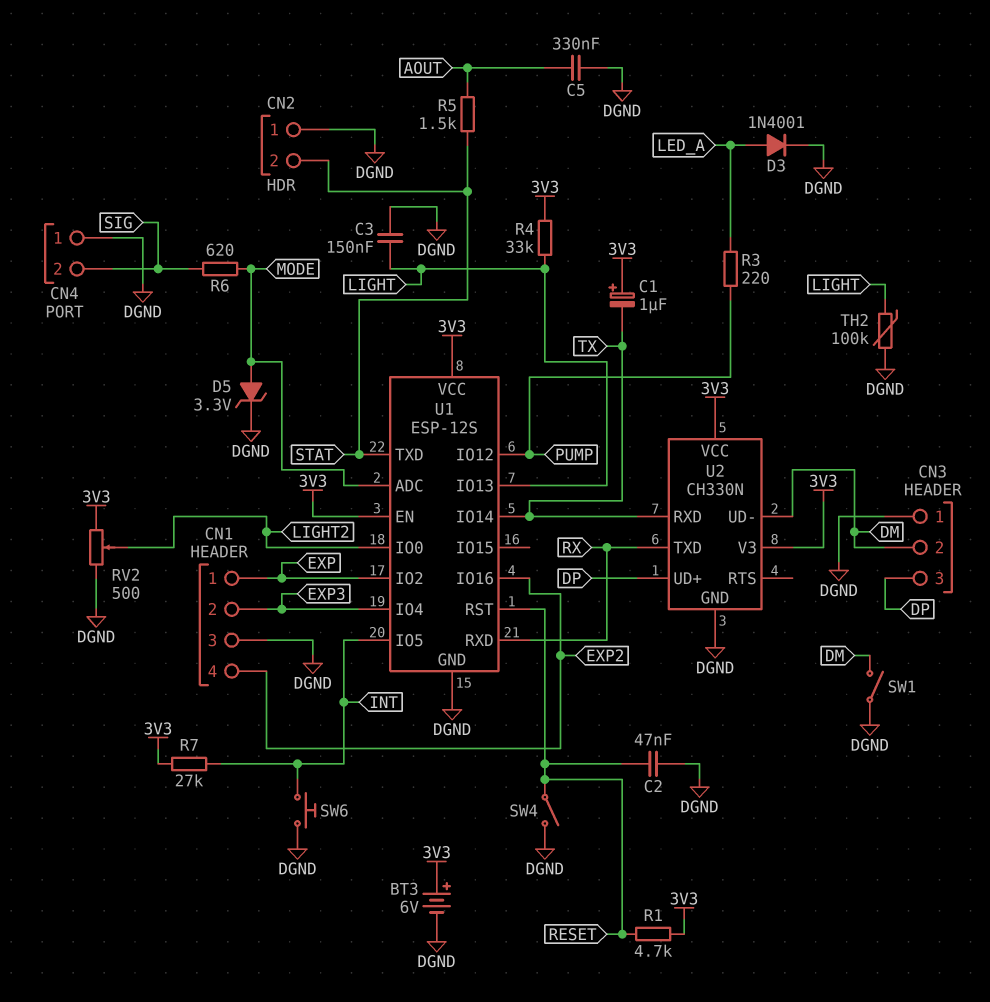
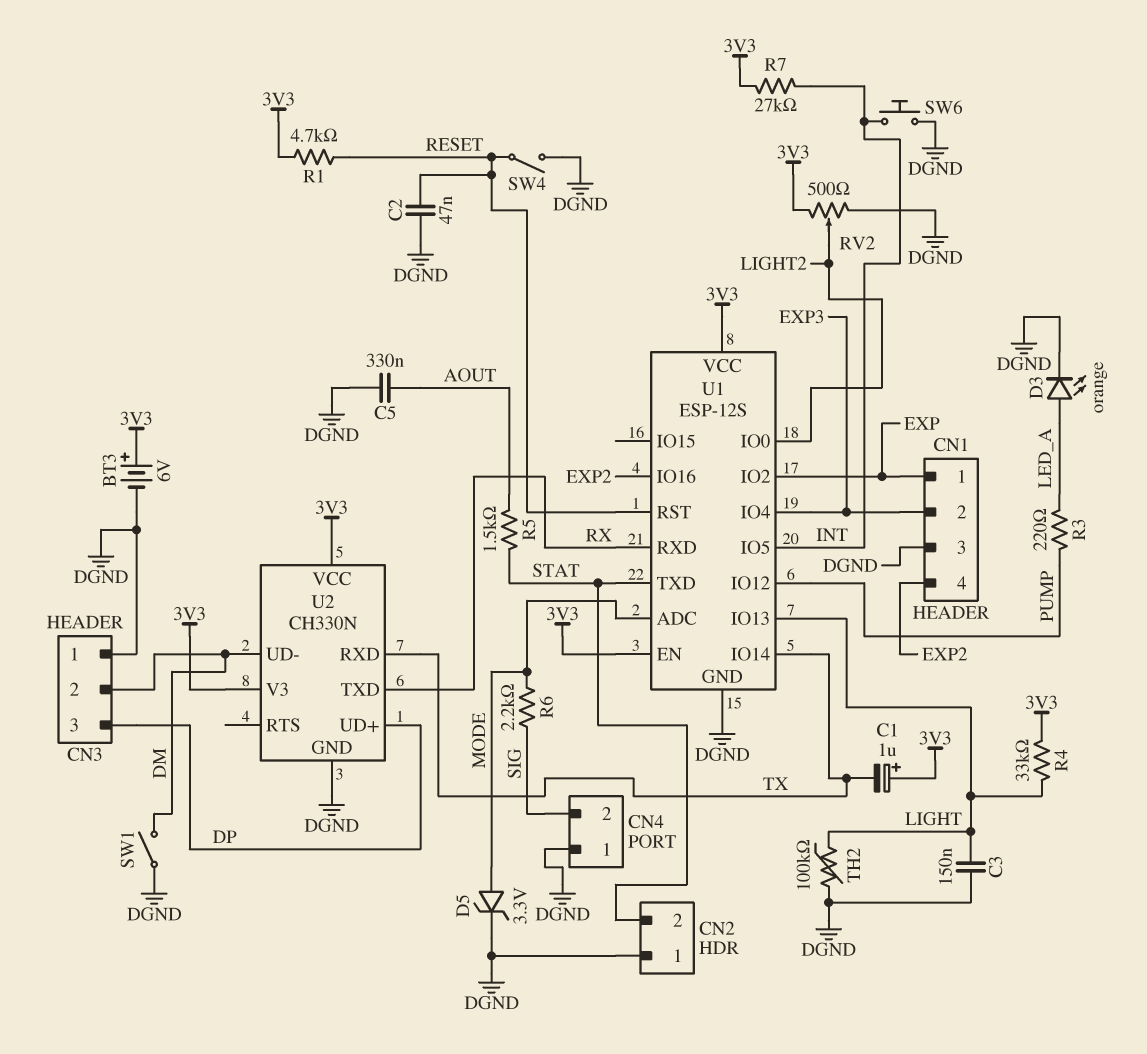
D3: diode 1N4001 (A LED_A, K DGND) -> LED orange (A LED_A, K DGND)
R6: 620 (MODE, SIG) -> 2.2k (MODE, SIG)

